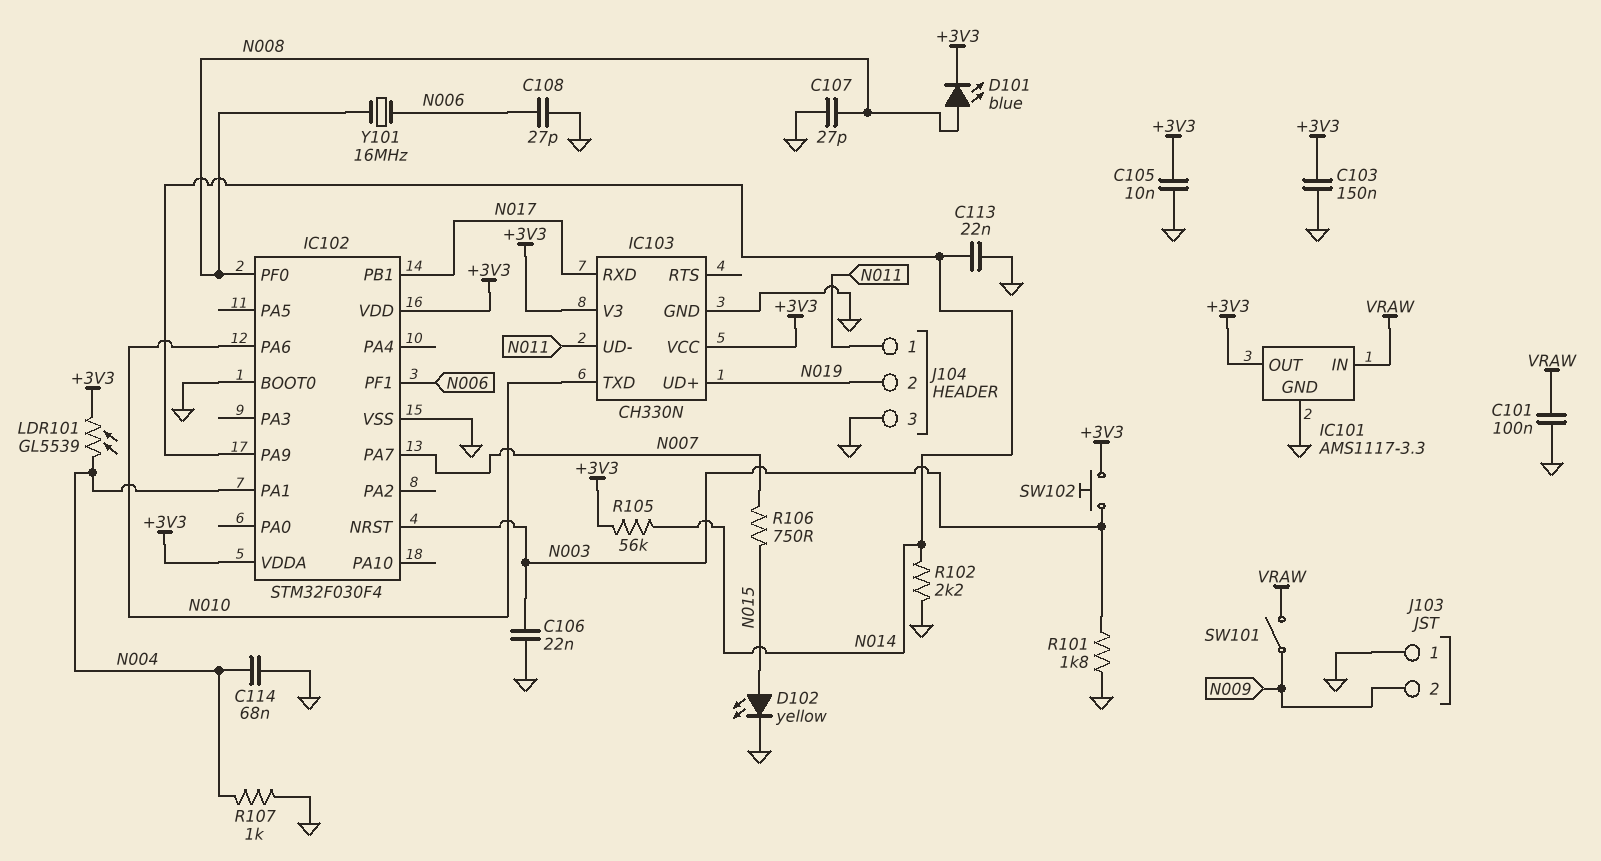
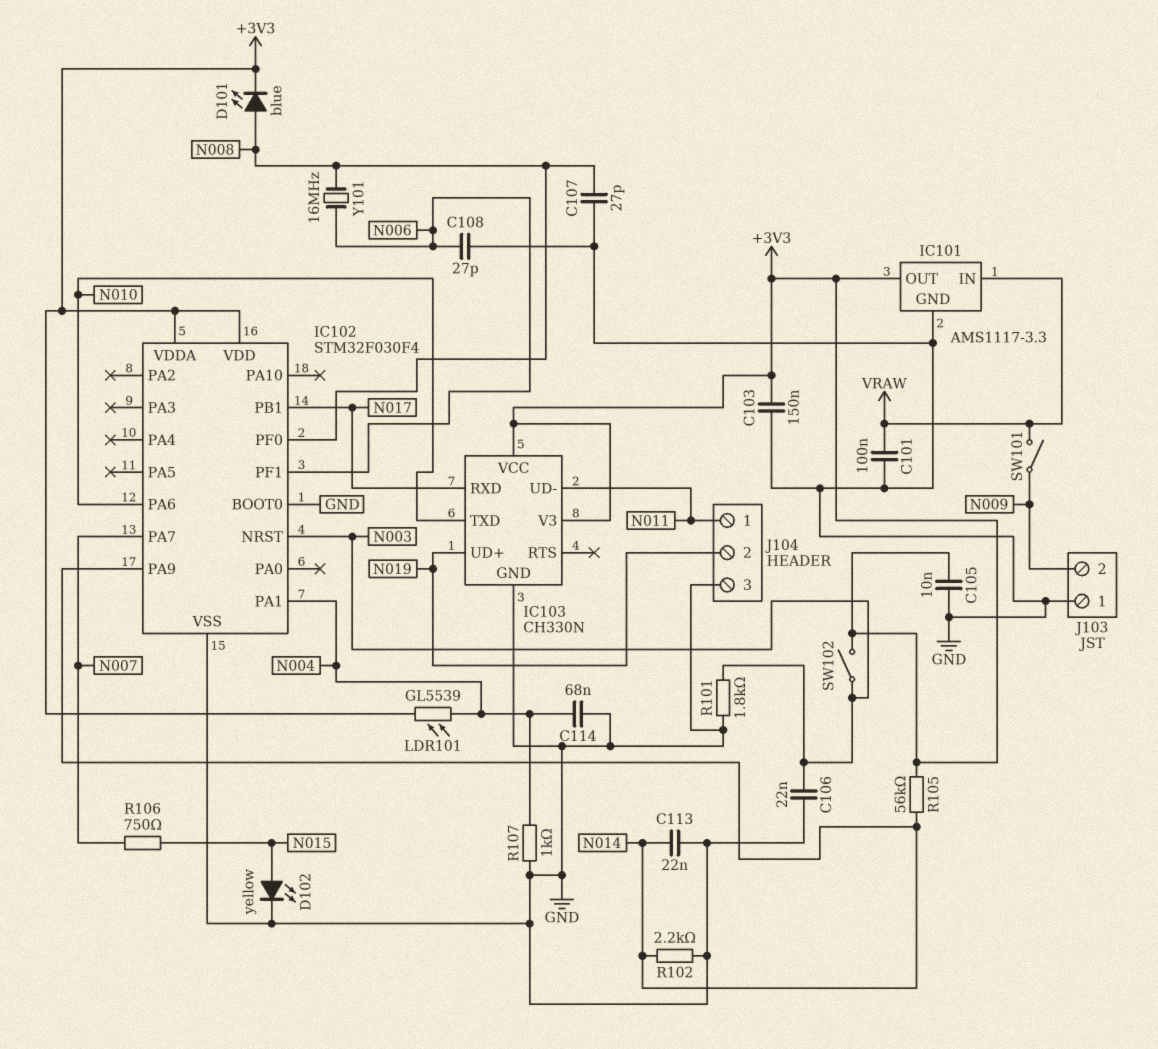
SW102: button (+3V3, N003) -> switch (+3V3, N003)

